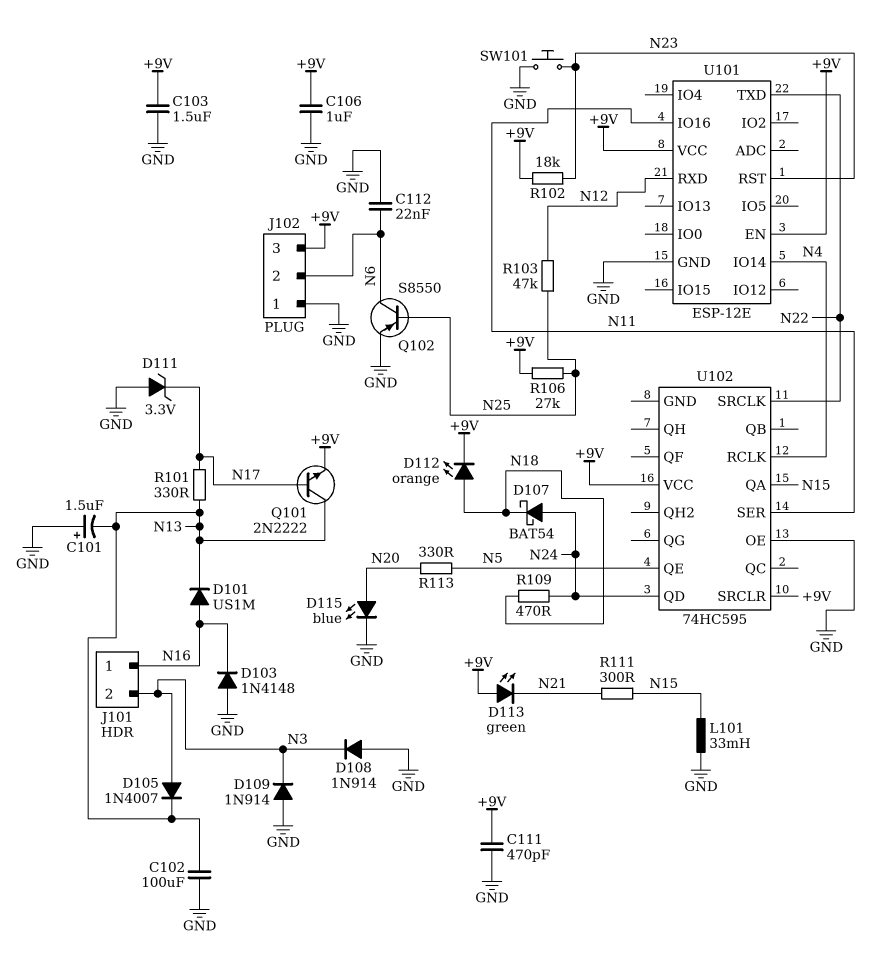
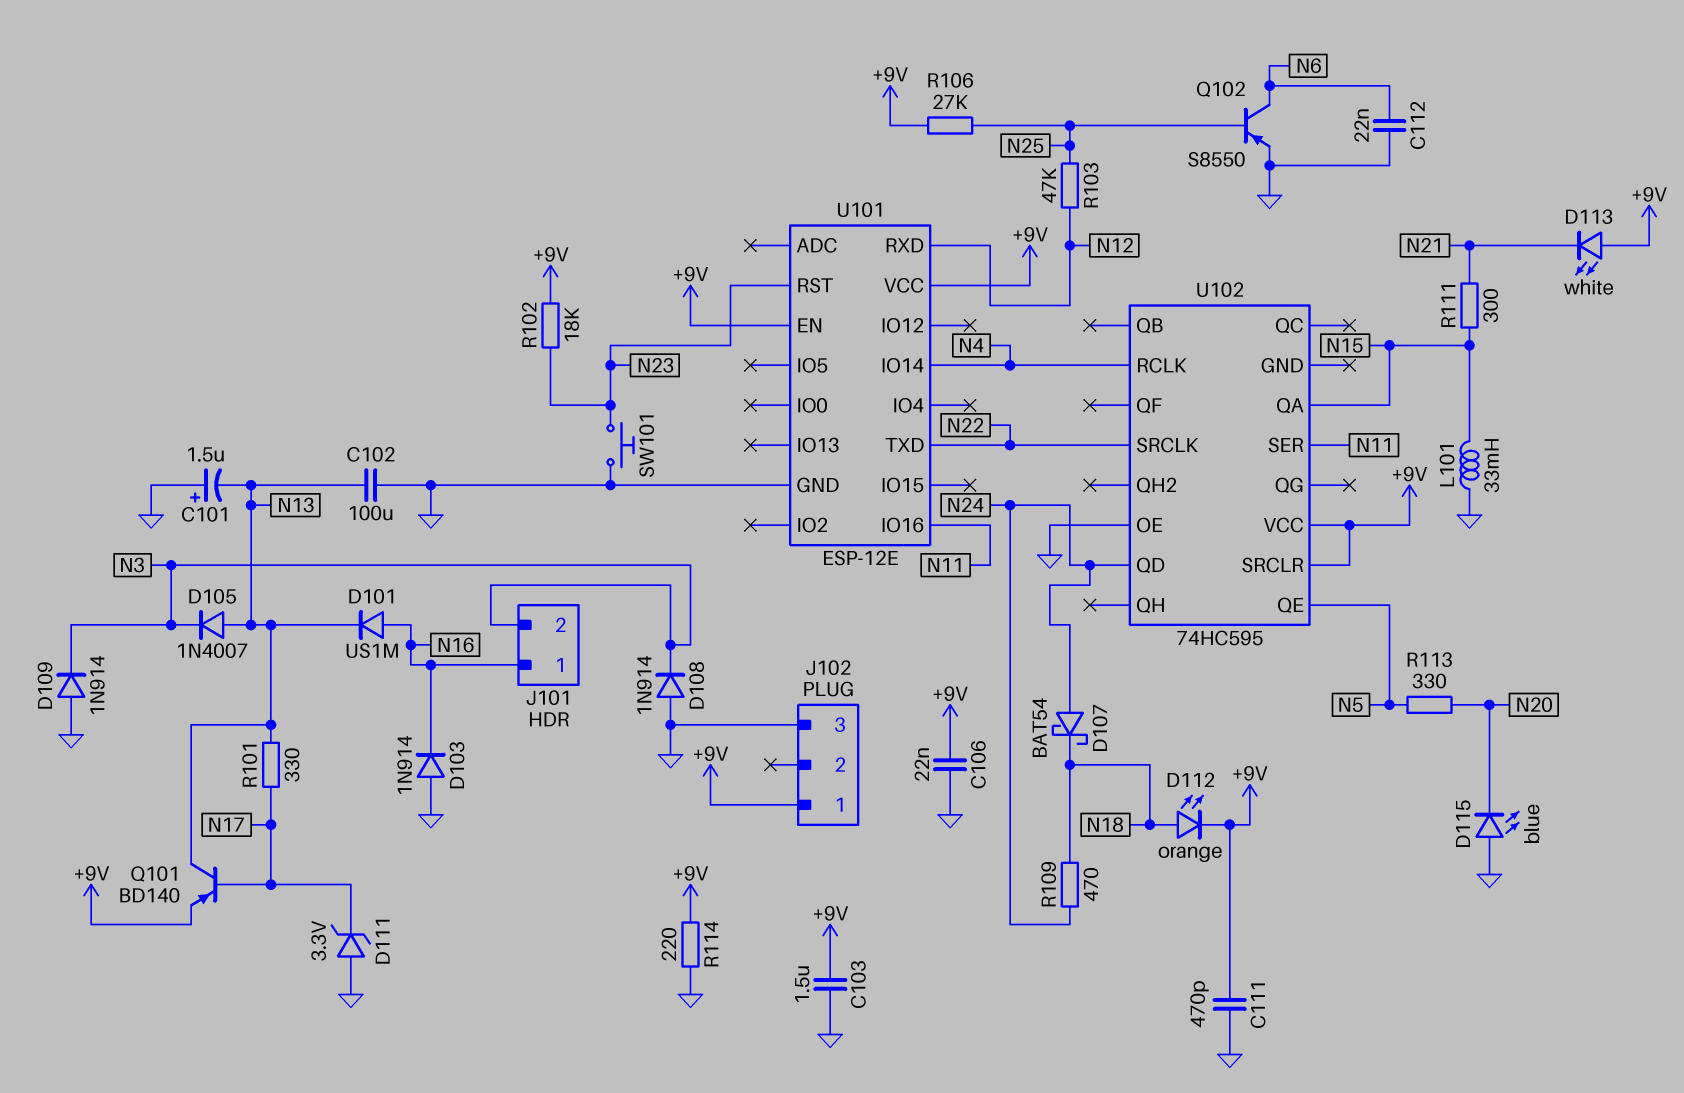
C106: 1uF (+9V, GND) -> 22nF (+9V, GND)
D103: diode 1N4148 (A GND, K N16) -> diode 1N914 (A GND, K N16)
D105: diode 1N4007 (A N3, K N13) -> diode 1N4007 (A N13, K N3)
D113: LED green (A +9V, K N21) -> LED white (A +9V, K N21)
D115: LED blue (A N20, K GND) -> LED blue (A GND, K N20)
J102 pin 1: GND -> +9V
J102 pin 2: N6 -> none
J102 pin 3: +9V -> GND
Q101: NPN 2N2222 (B N17, C N13, E +9V) -> PNP BD140 (B N17, C N13, E +9V)
R114: none -> 220 (+9V, GND)

